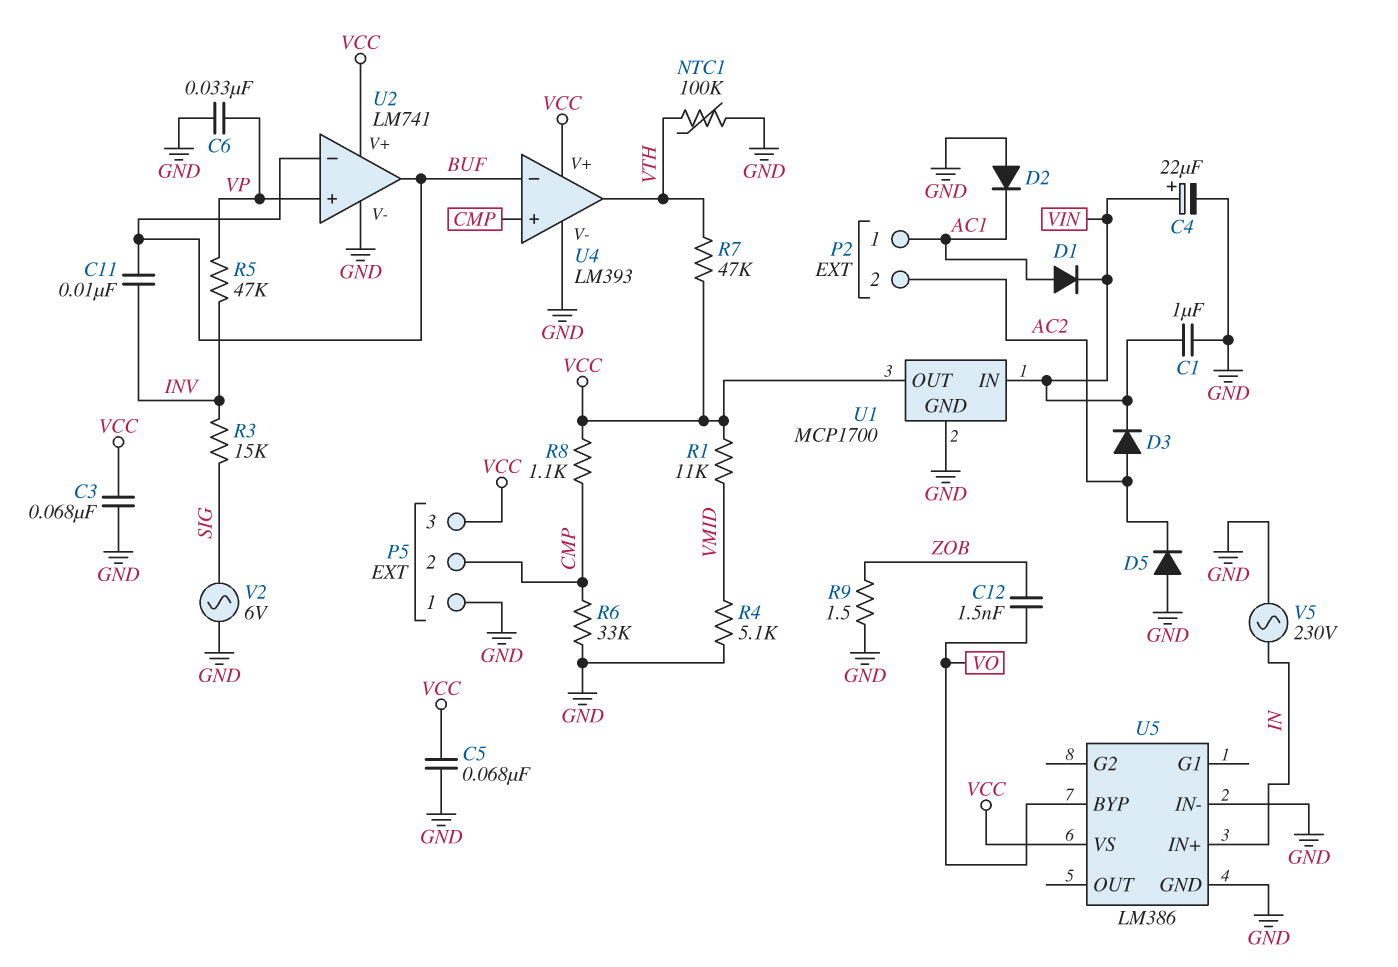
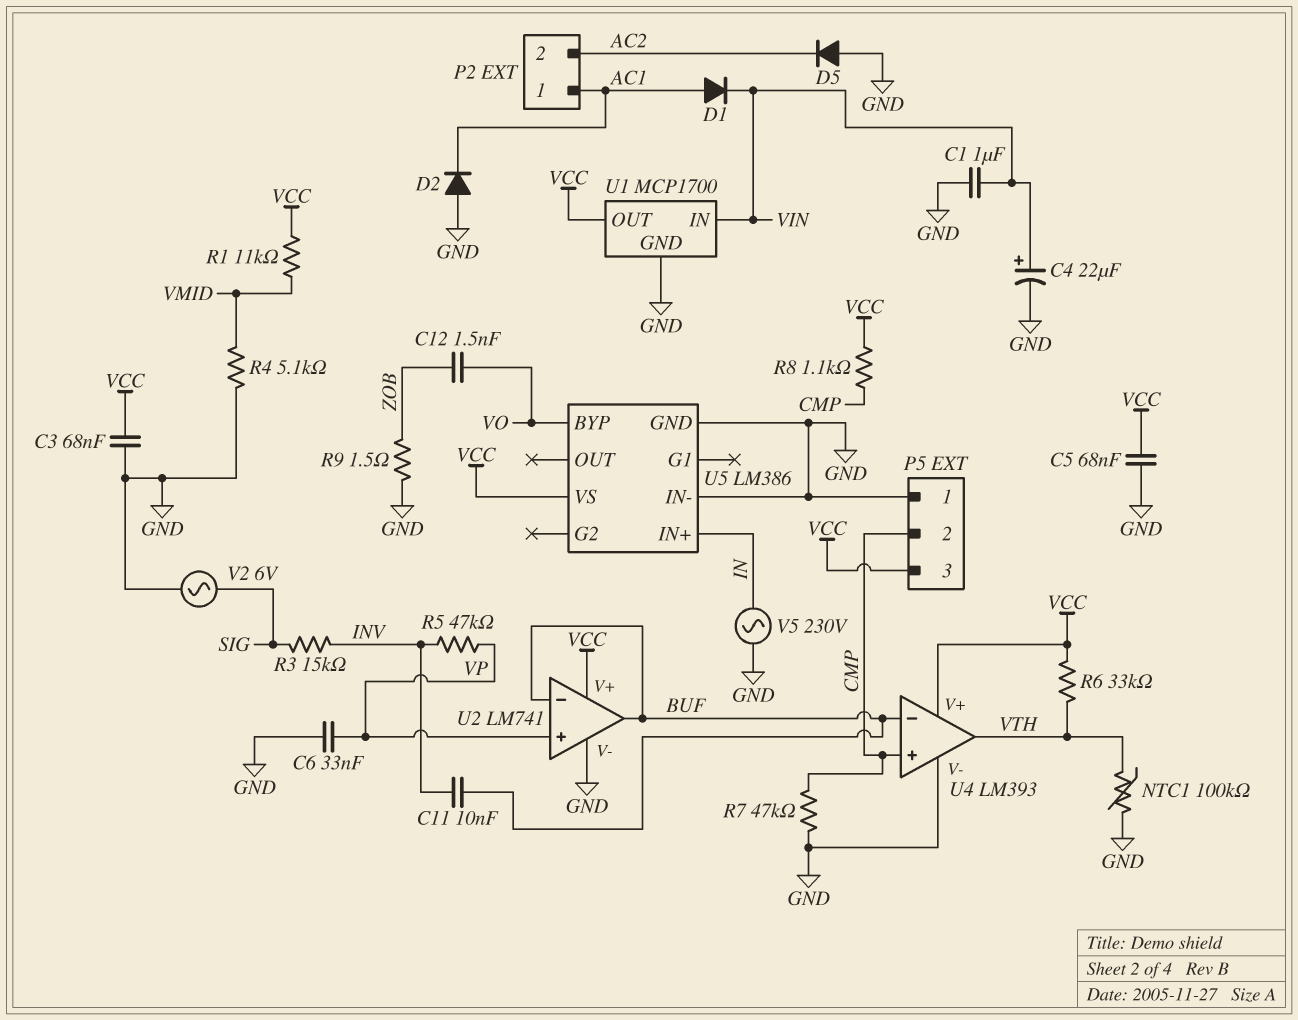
D3: diode (A AC2, K VIN) -> none
R6: 33k (CMP, GND) -> 33k (VCC, VTH)
R7: 47k (VCC, VTH) -> 47k (CMP, GND)

